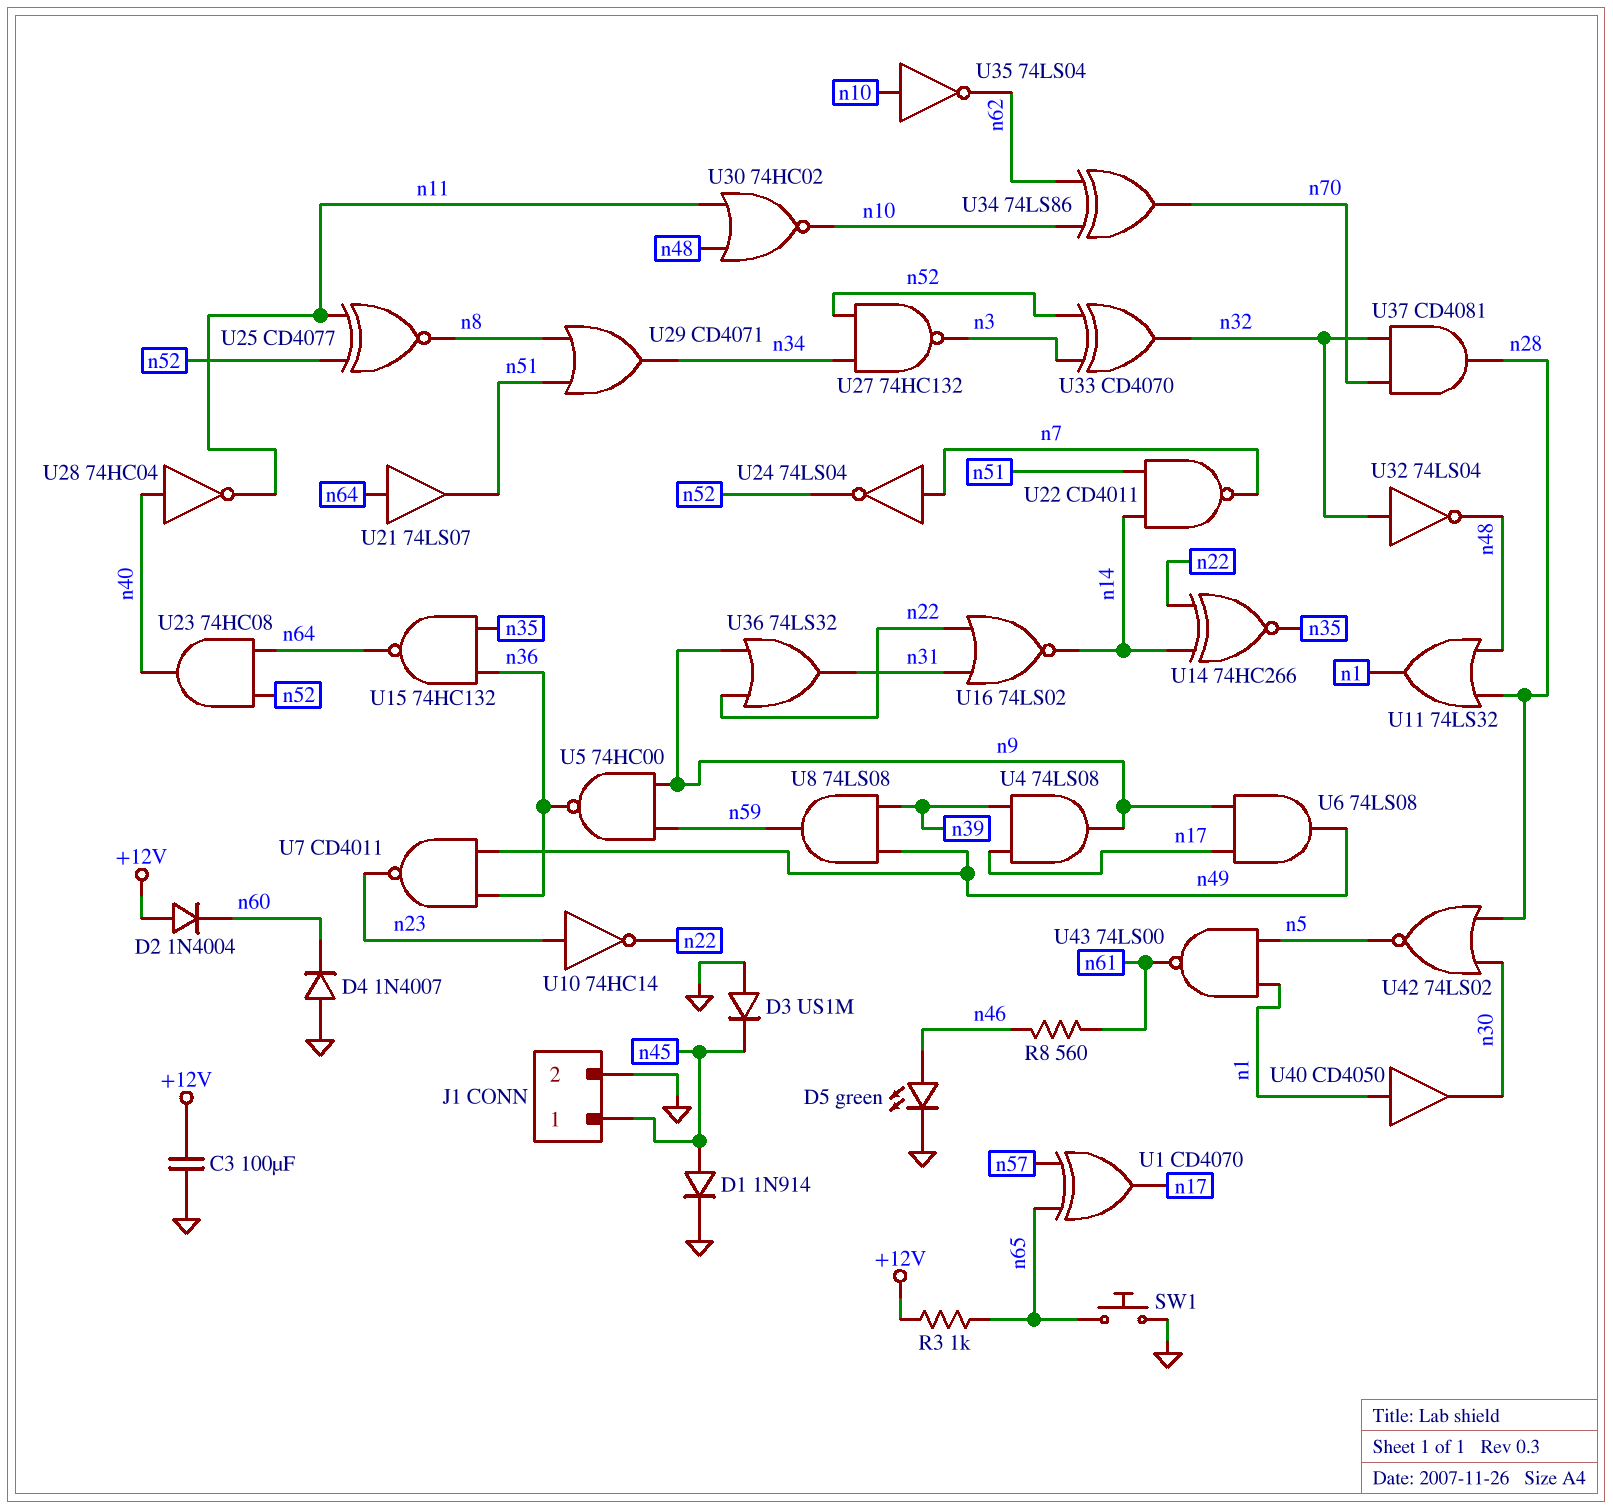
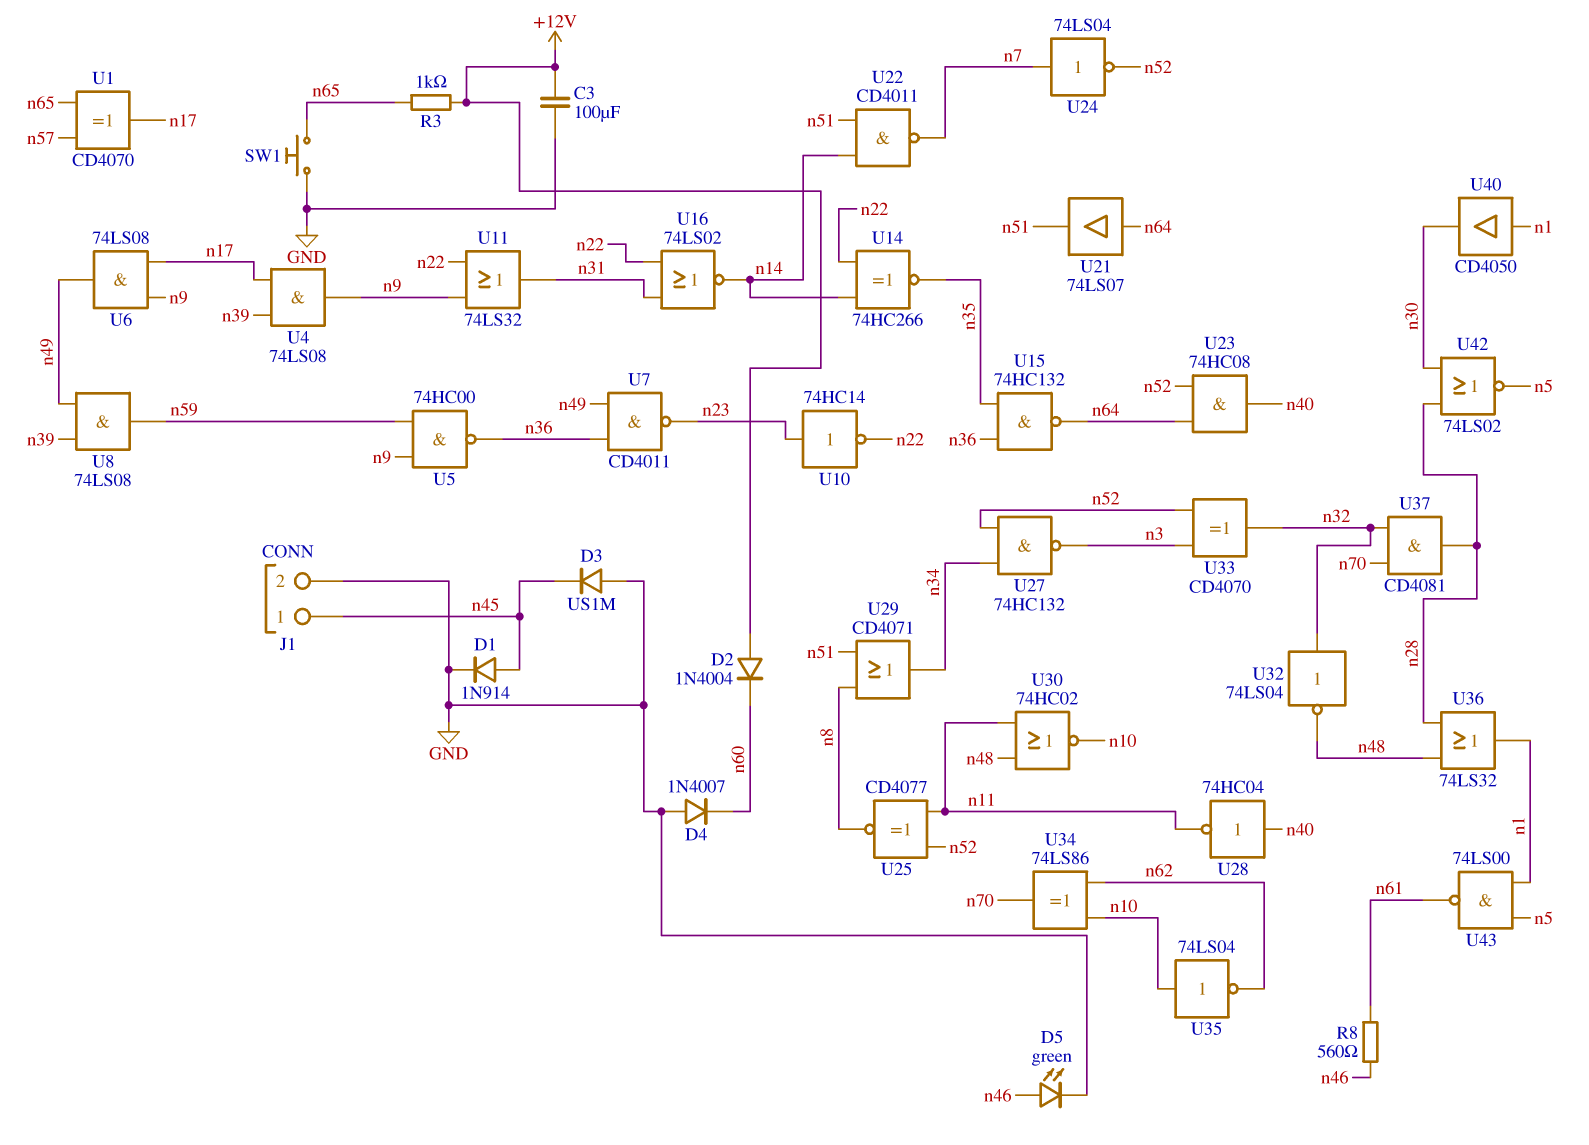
U11: OR 74LS32 (in n28, in n48, out n1) -> OR 74LS32 (in n9, in n22, out n31)
U36: OR 74LS32 (in n9, in n22, out n31) -> OR 74LS32 (in n28, in n48, out n1)

